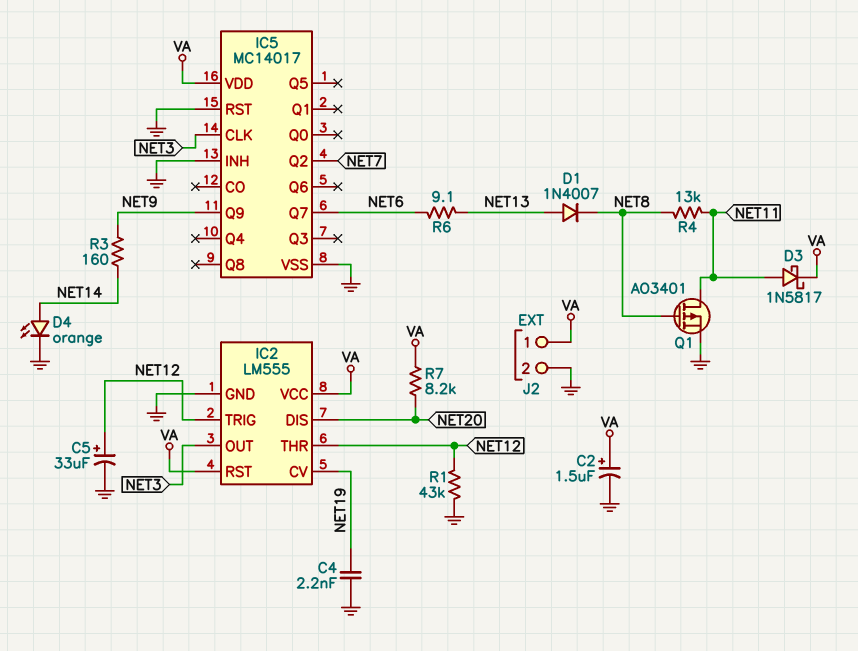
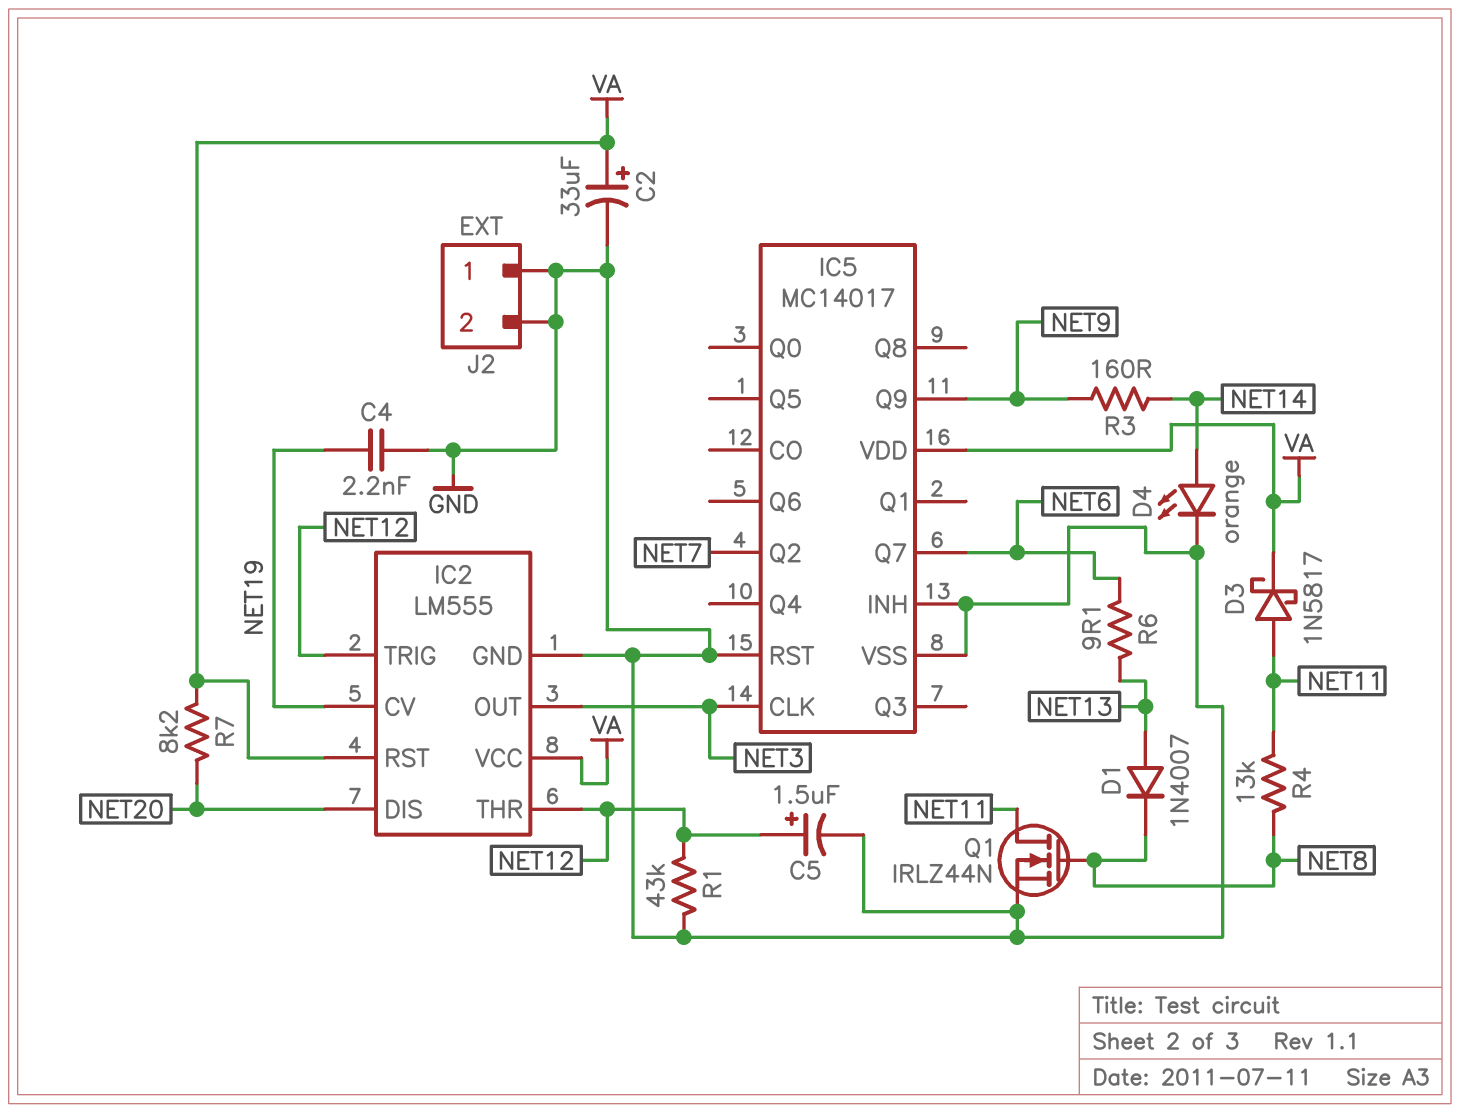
C2: 1.5uF (plus VA, minus GND) -> 33uF (plus VA, minus GND)
C5: 33uF (plus NET12, minus GND) -> 1.5uF (plus NET12, minus GND)
J2 pin 1: VA -> GND
Q1: PMOS AO3401 (G NET8, D NET11, S GND) -> NMOS IRLZ44N (G NET8, D NET11, S GND)

